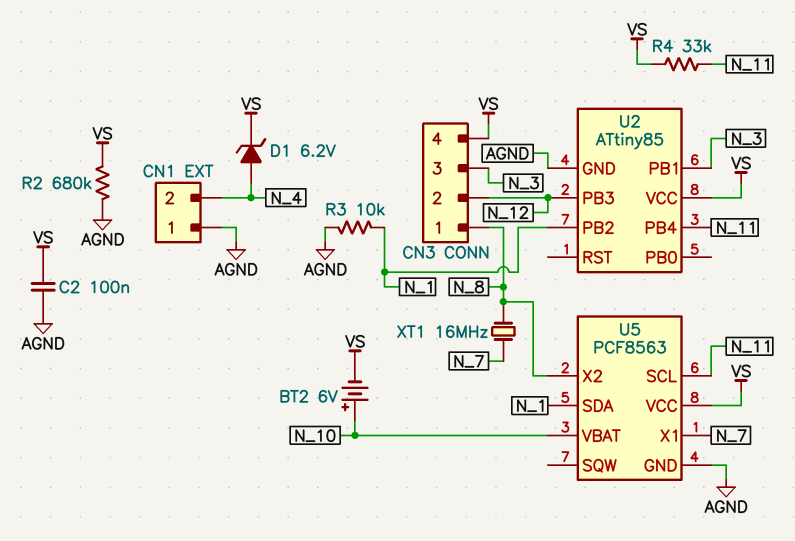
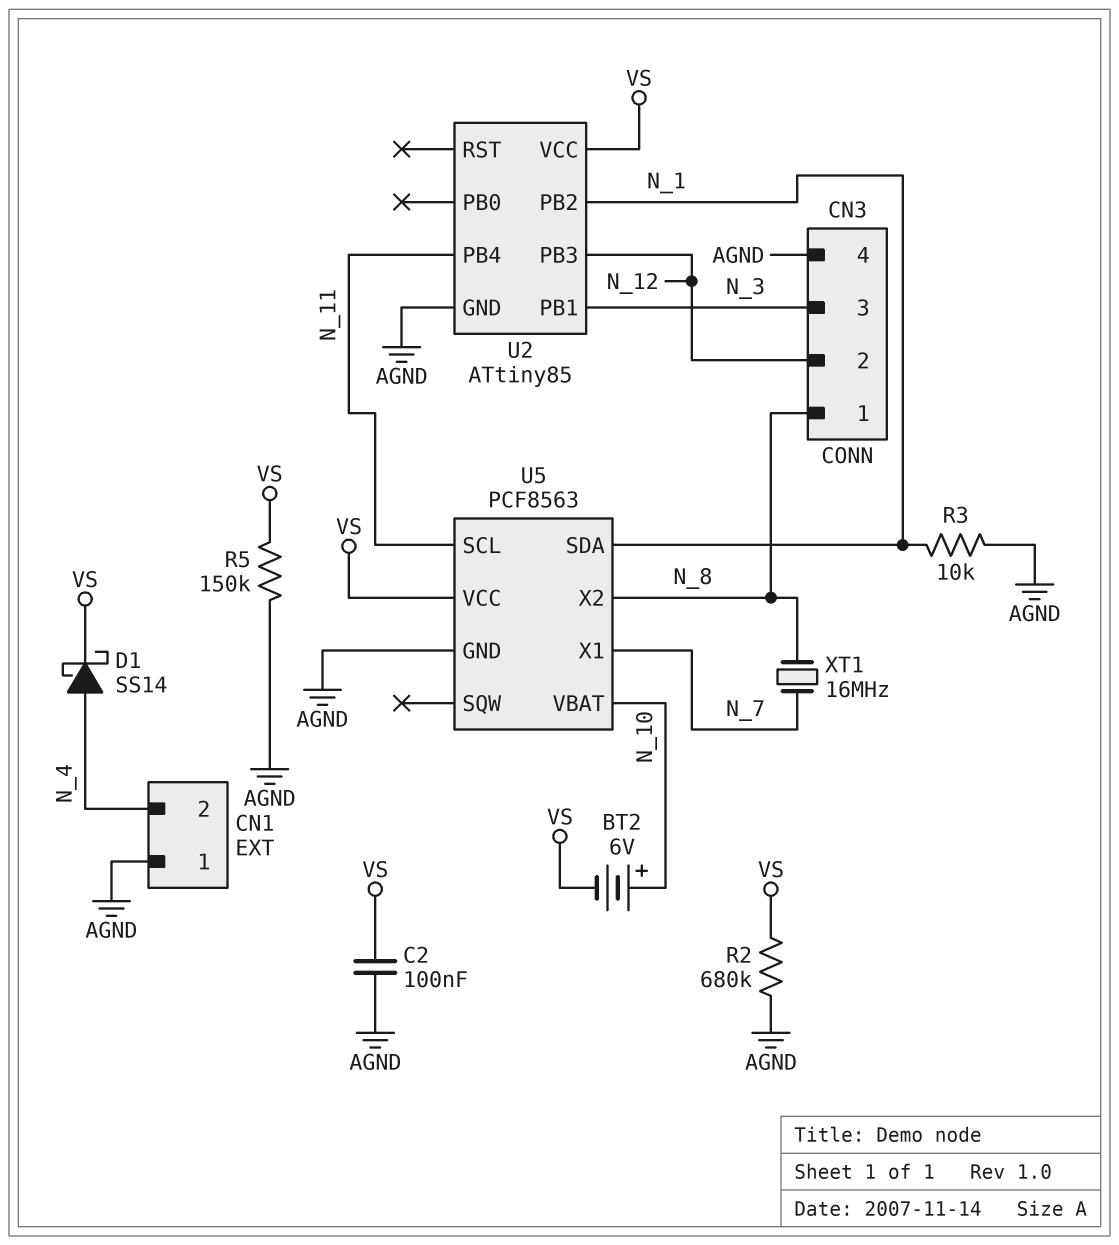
CN3 pin 4: VS -> AGND
D1: zener 6.2V (A N_4, K VS) -> schottky SS14 (A N_4, K VS)
R4: 33k (N_11, VS) -> none
R5: none -> 150k (AGND, VS)

